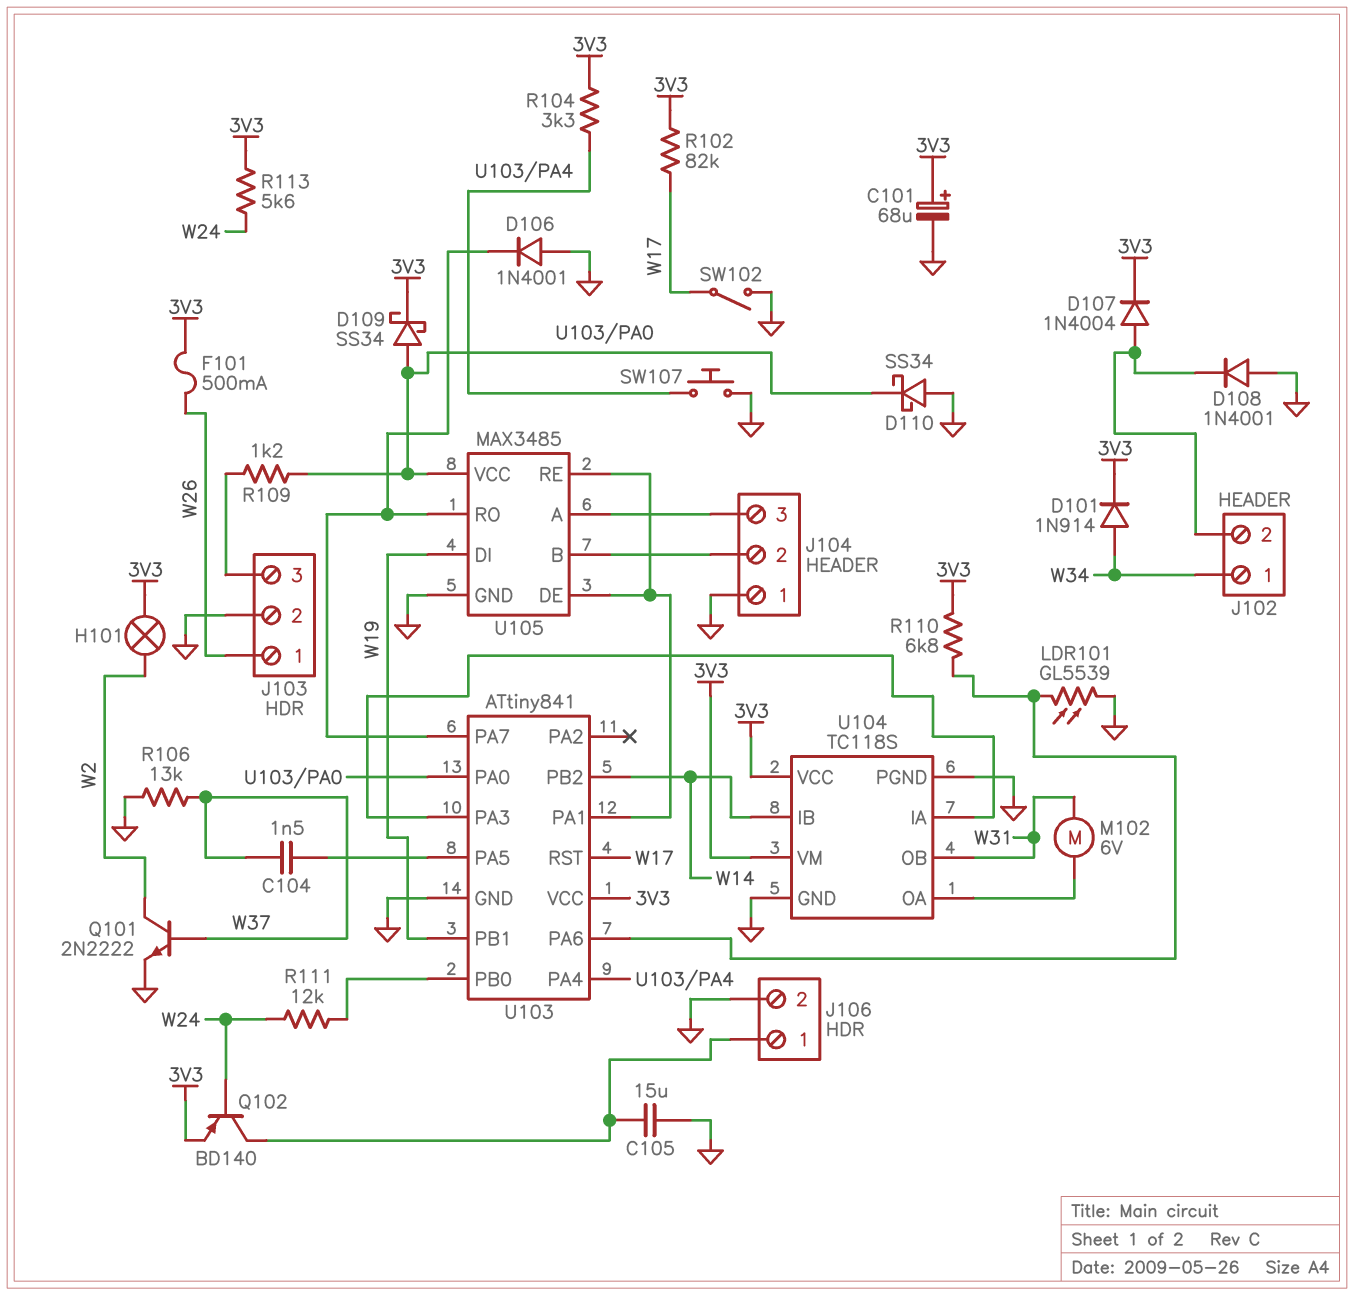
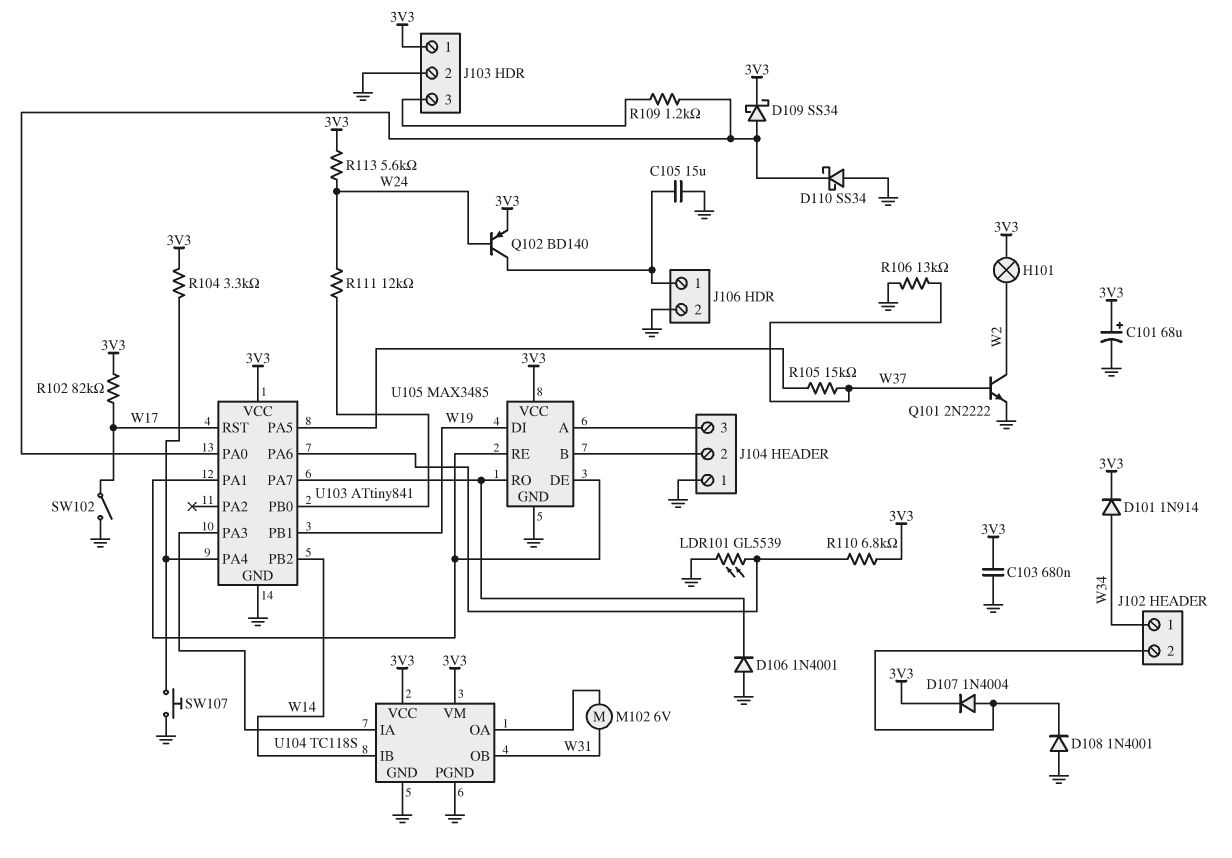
C103: none -> 680nF (3V3, GND)
C104: 1.5nF (U103/PA5, W37) -> none
F101: 500mA (3V3, W26) -> none
J103 pin 1: W26 -> 3V3
R105: none -> 15k (U103/PA5, W37)
U105 pin VCC: U103/PA0 -> 3V3

